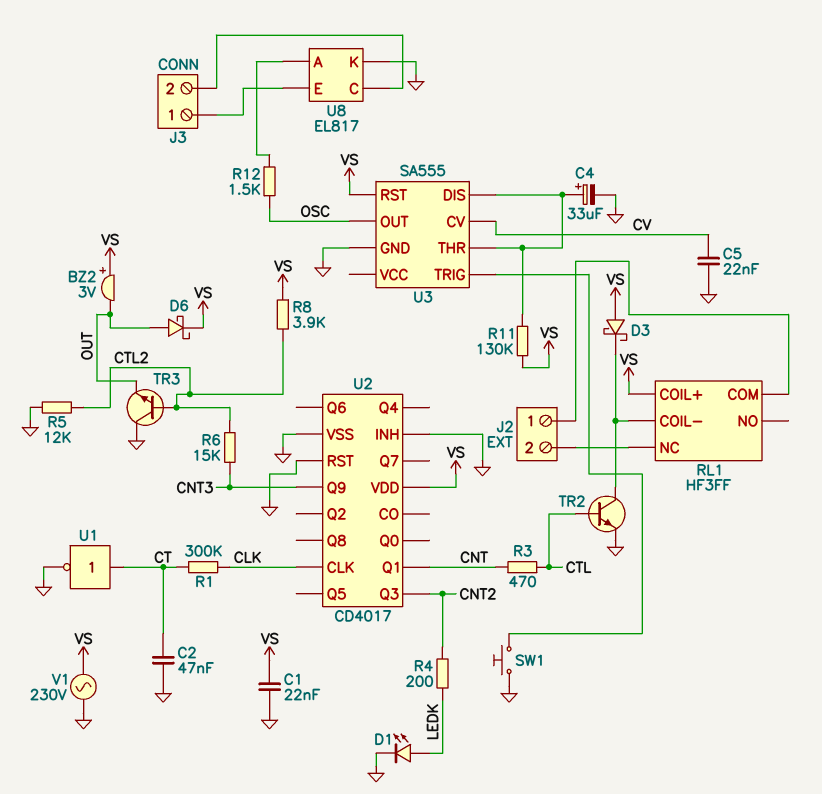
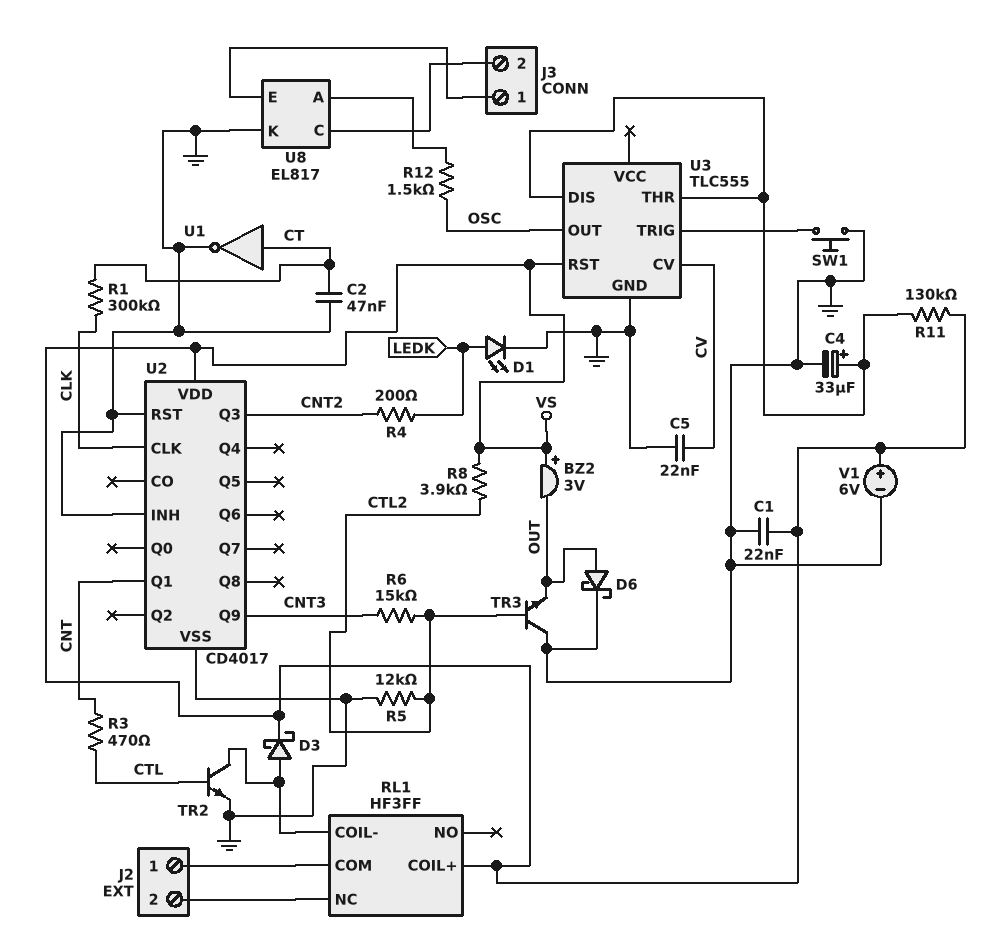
D3: schottky (A VS, K RL1/COIL-) -> schottky (A RL1/COIL-, K VS)
D6: schottky (A OUT, K VS) -> schottky (A OUT, K GND)
U3: SA555 -> TLC555
V1: AC 230V (GND, VS) -> 6V (plus VS, minus GND)

